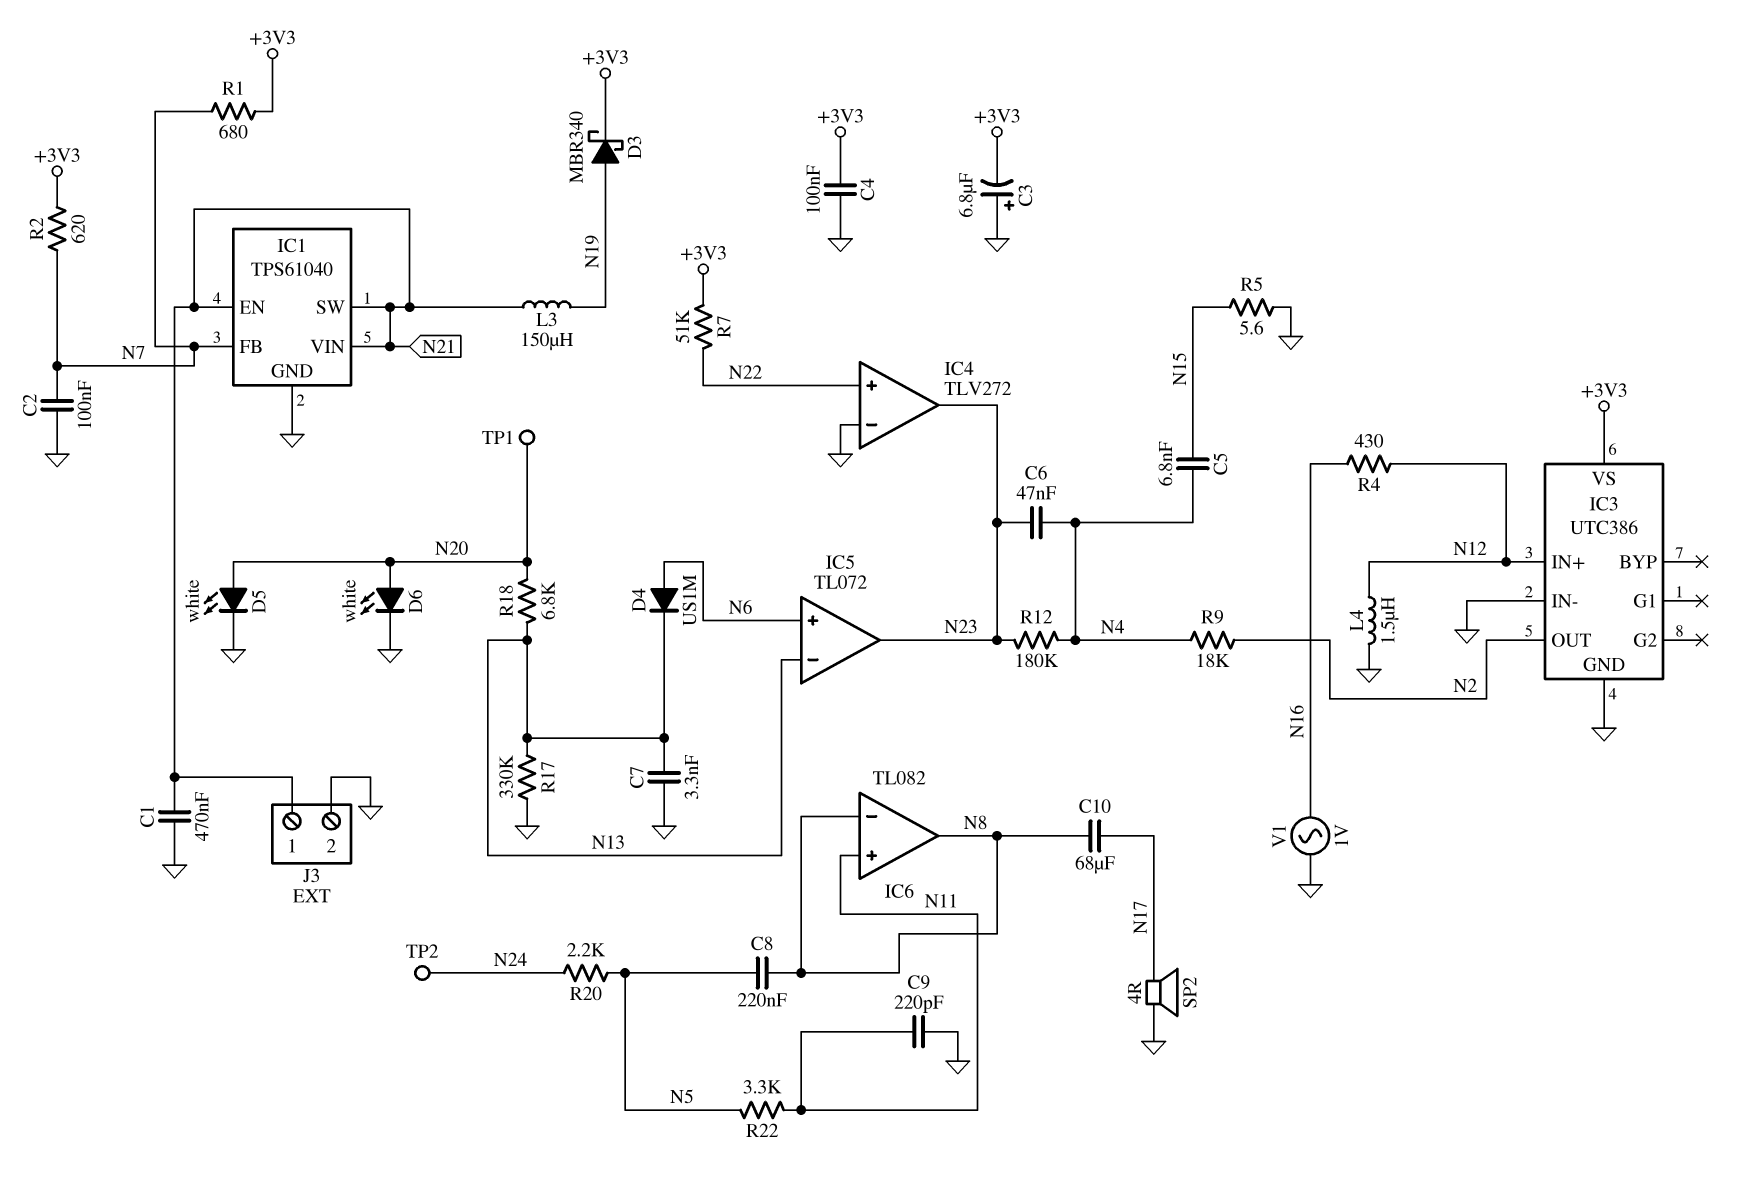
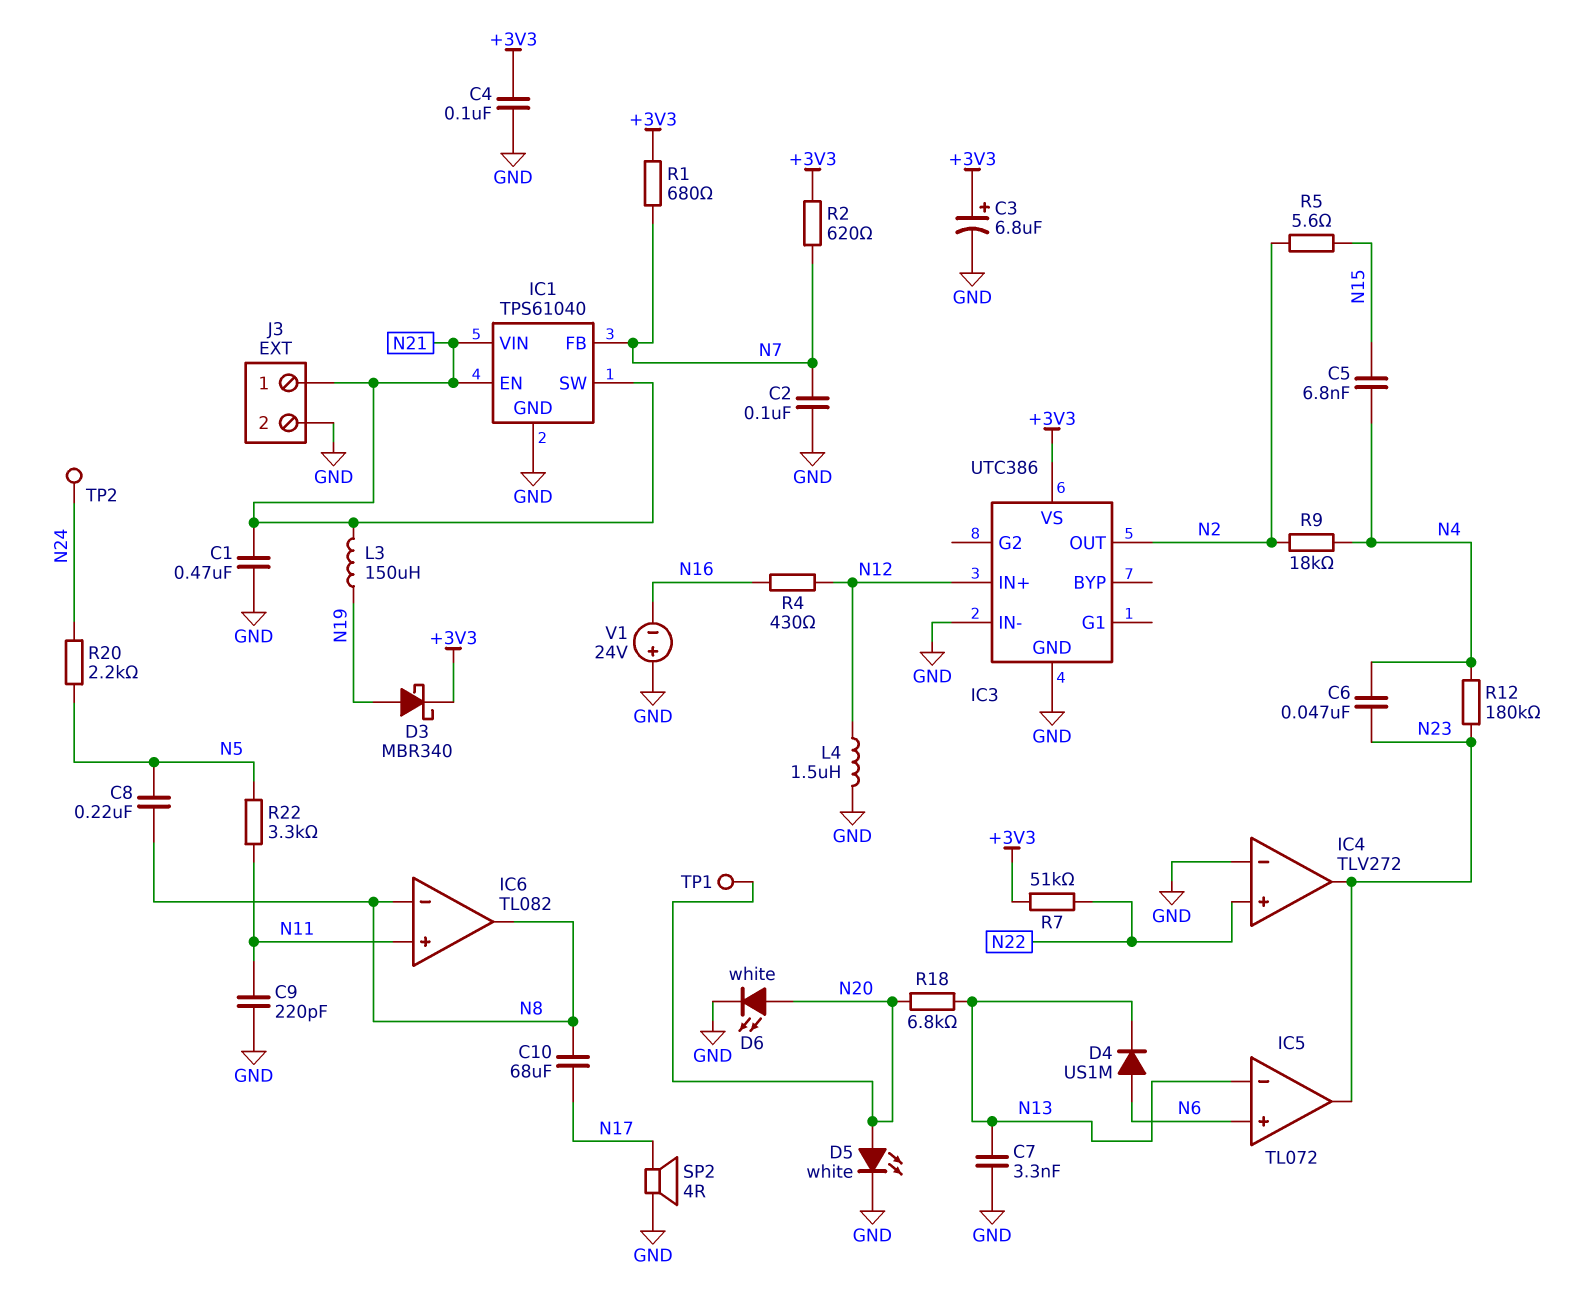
C3: 6.8uF (plus GND, minus +3V3) -> 6.8uF (plus +3V3, minus GND)
R5: 5.6 (GND, N15) -> 5.6 (N2, N15)
R17: 330k (GND, N13) -> none
V1: AC 1V (GND, N16) -> 24V (plus GND, minus N16)

